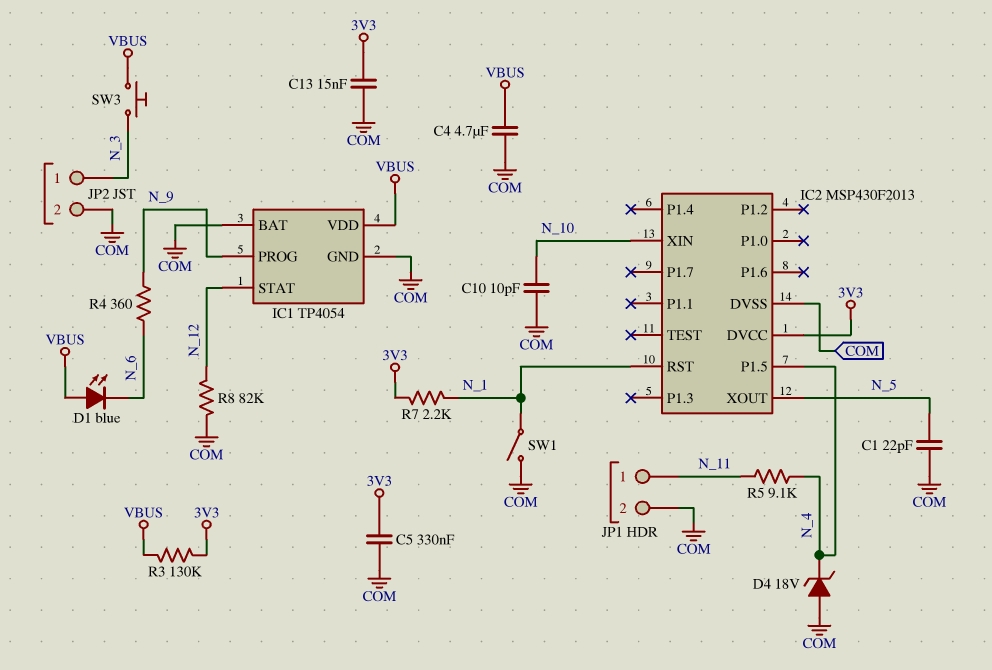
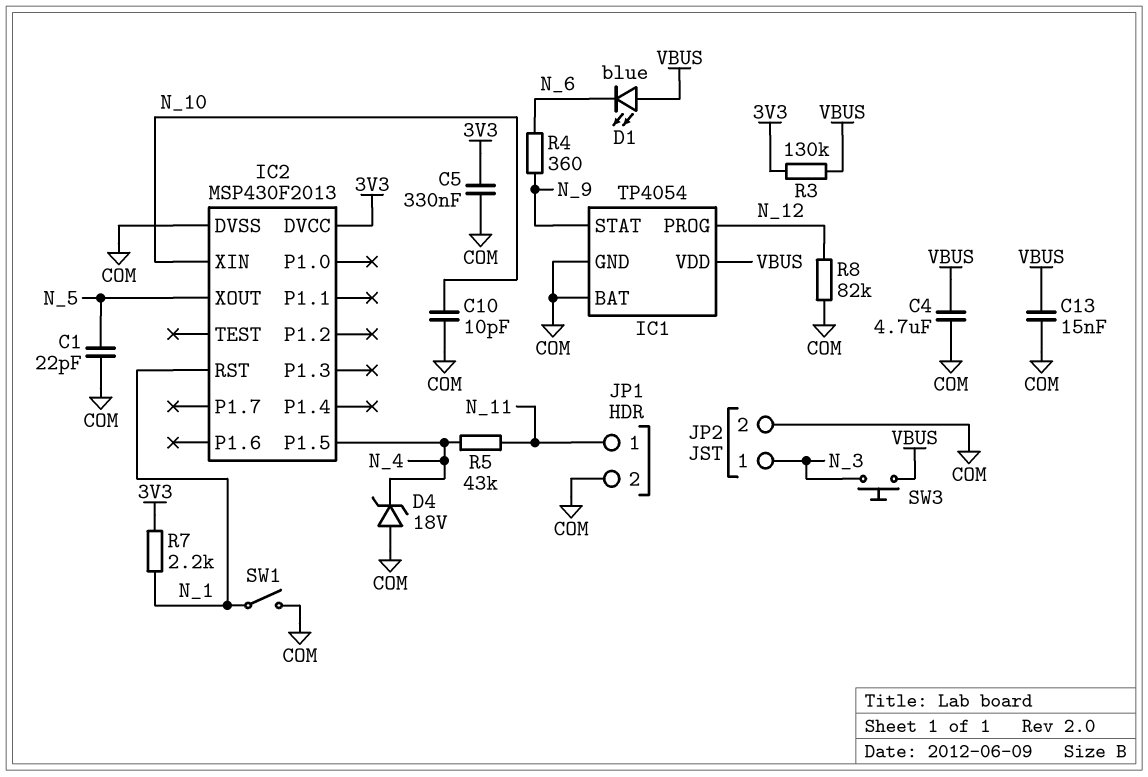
C13: 15nF (3V3, COM) -> 15nF (COM, VBUS)
IC1 pin PROG: N_9 -> N_12
IC1 pin STAT: N_12 -> N_9
R5: 9.1k (N_4, N_11) -> 43k (N_4, N_11)

